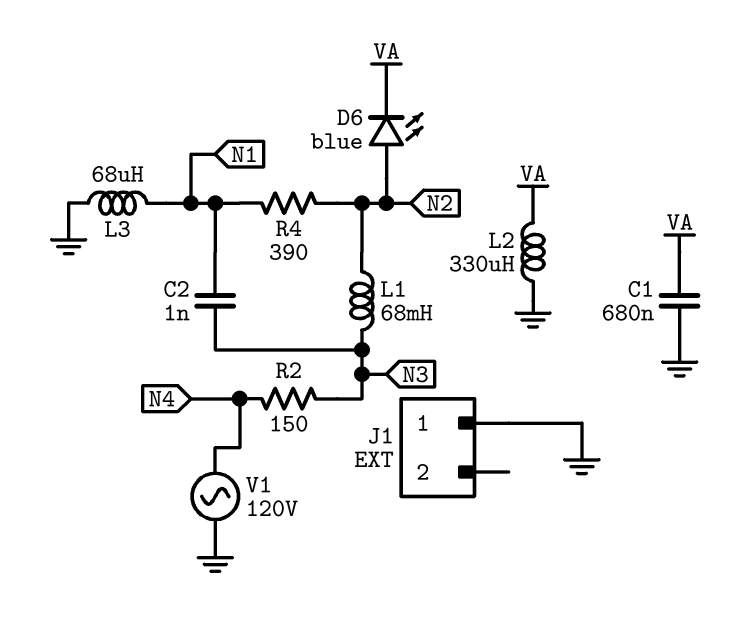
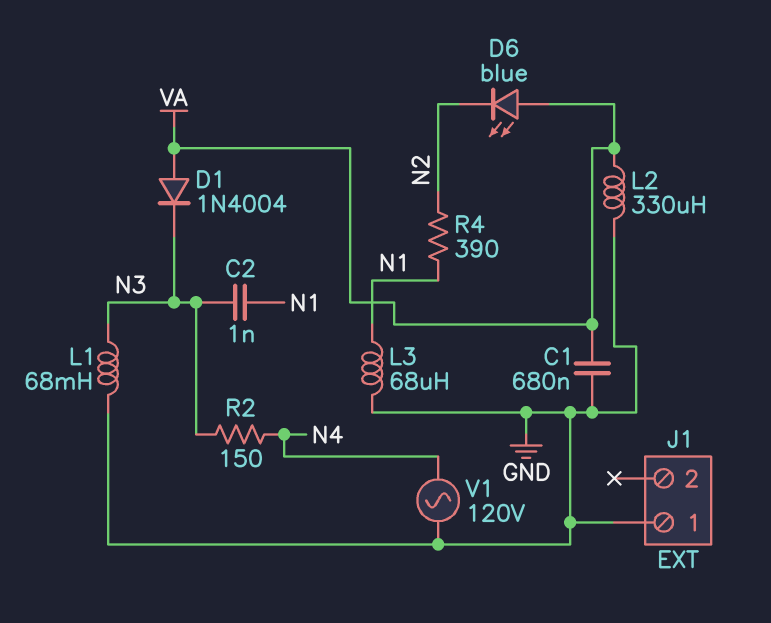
D1: none -> diode 1N4004 (A VA, K N3)
D6: LED blue (A N2, K VA) -> LED blue (A VA, K N2)
L1: 68mH (N2, N3) -> 68mH (GND, N3)

